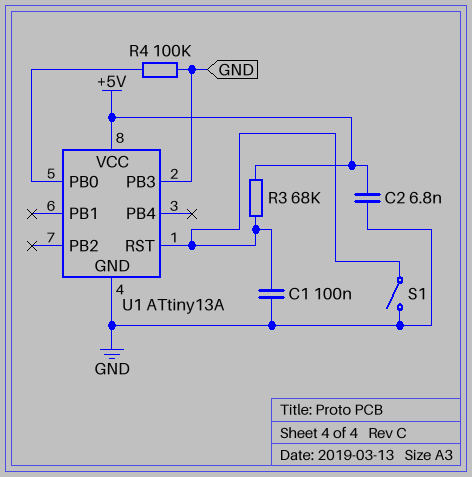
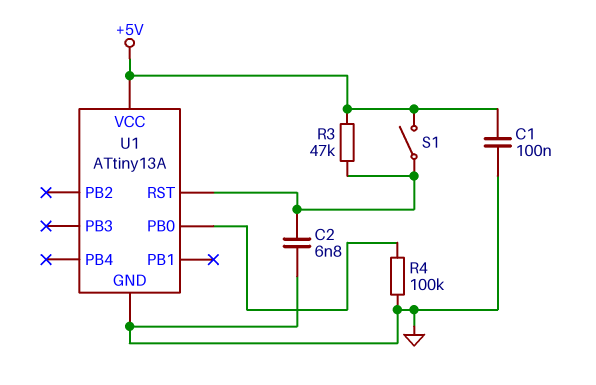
C1: 100nF (GND, U1/RST) -> 100nF (+5V, GND)
C2: 6.8nF (+5V, GND) -> 6.8nF (GND, U1/RST)
R3: 68k (+5V, U1/RST) -> 47k (+5V, U1/RST)
S1: switch (GND, U1/RST) -> switch (+5V, U1/RST)
U1 pin PB3: GND -> none

